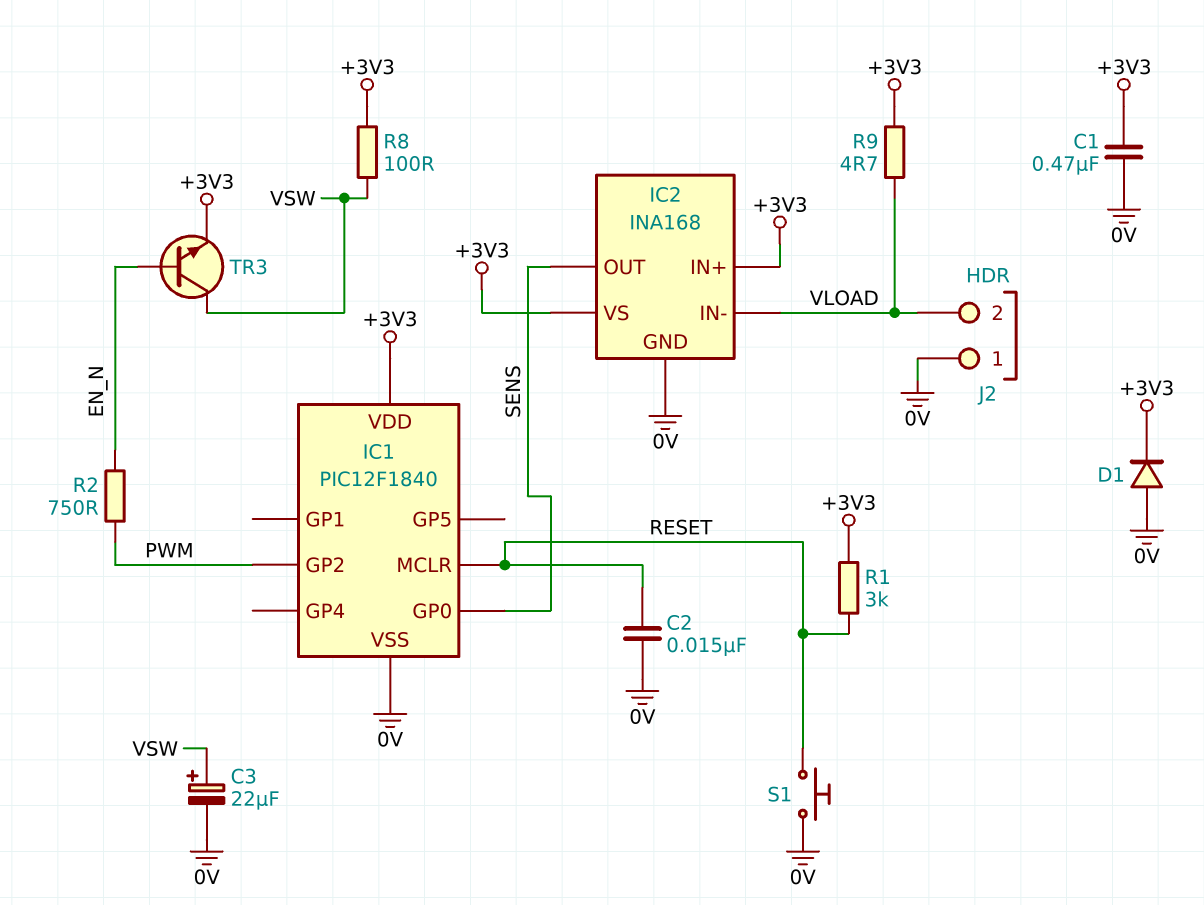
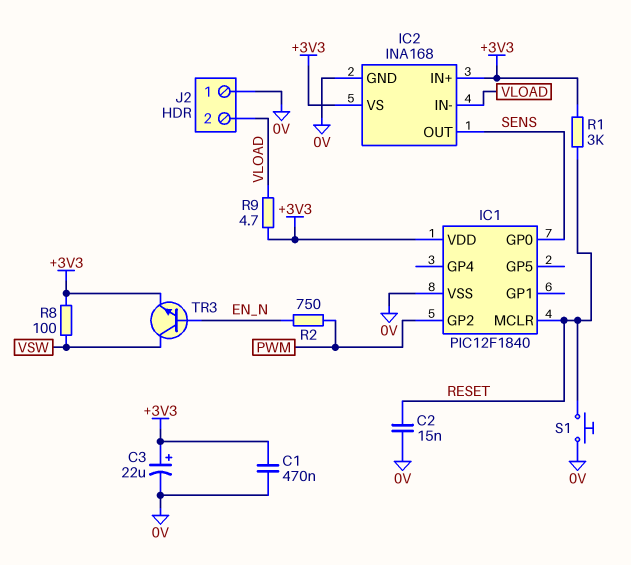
C3: 22uF (plus VSW, minus 0V) -> 22uF (plus +3V3, minus 0V)
D1: diode (A 0V, K +3V3) -> none

